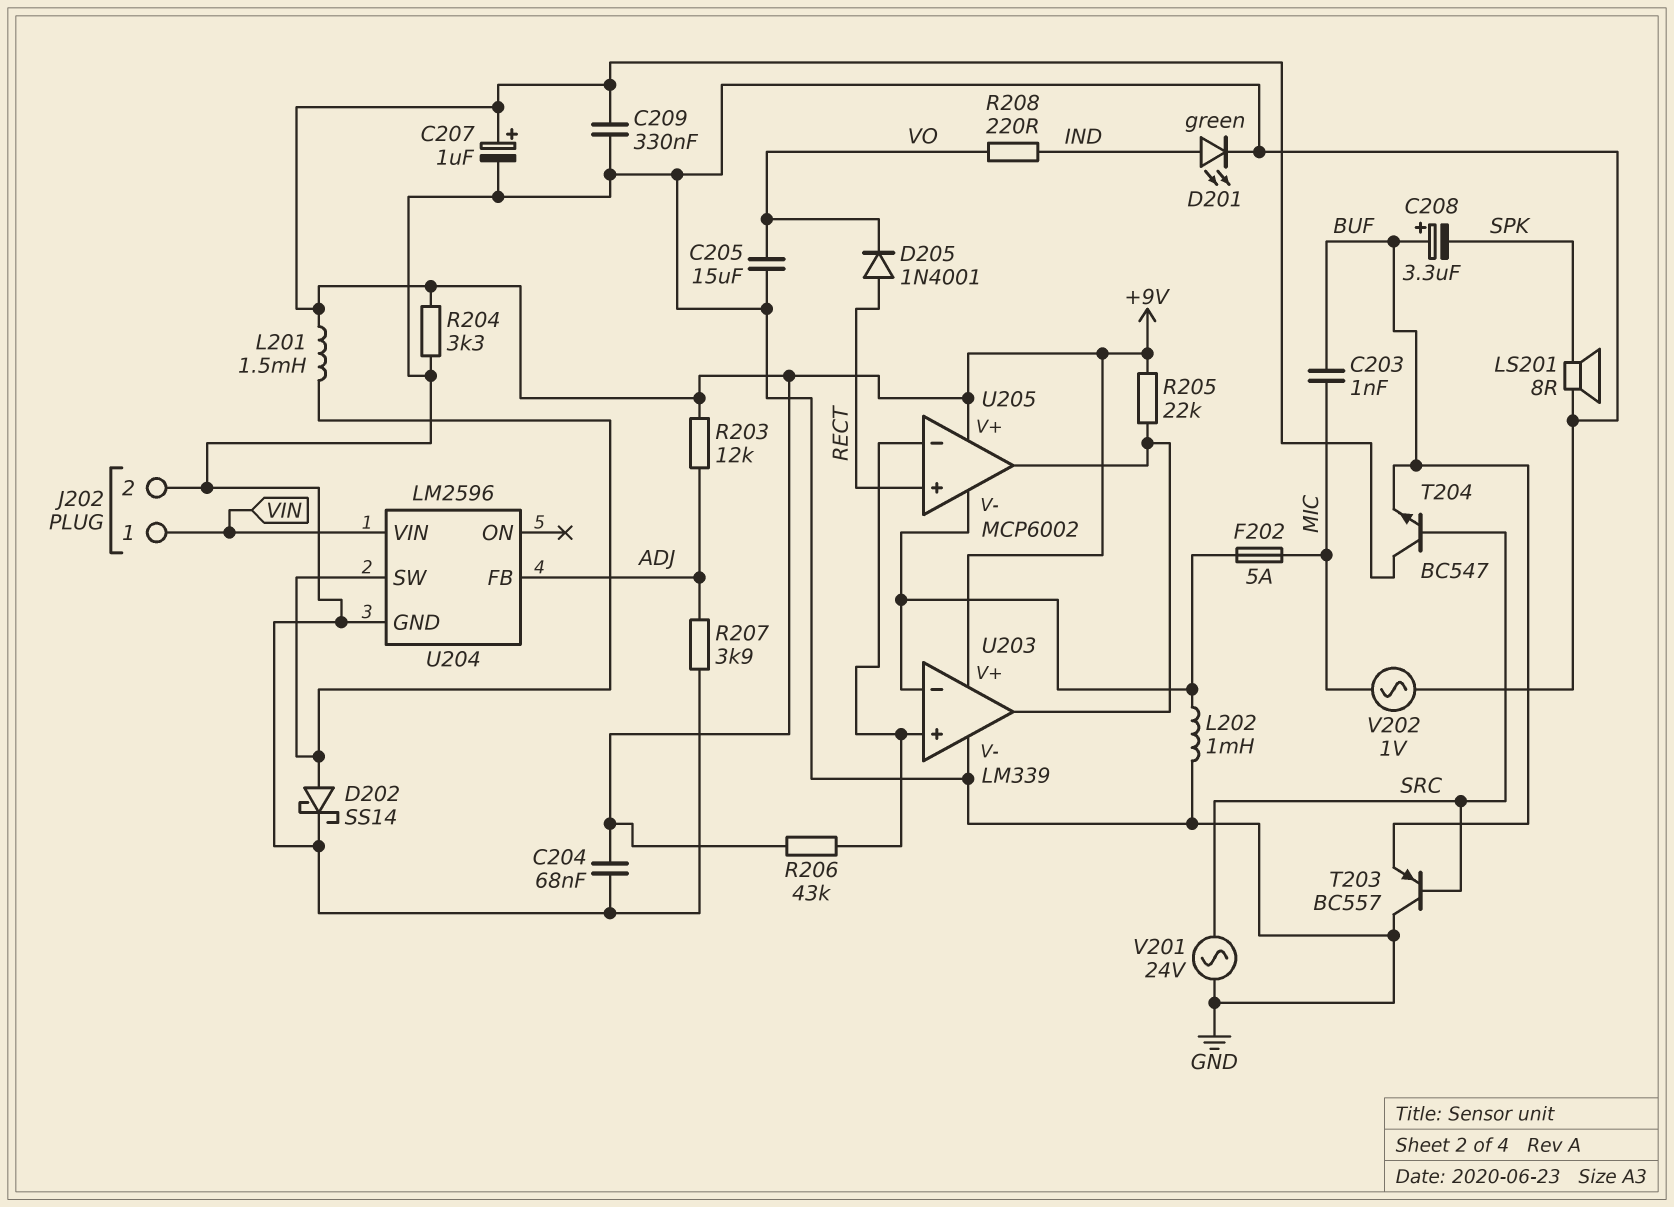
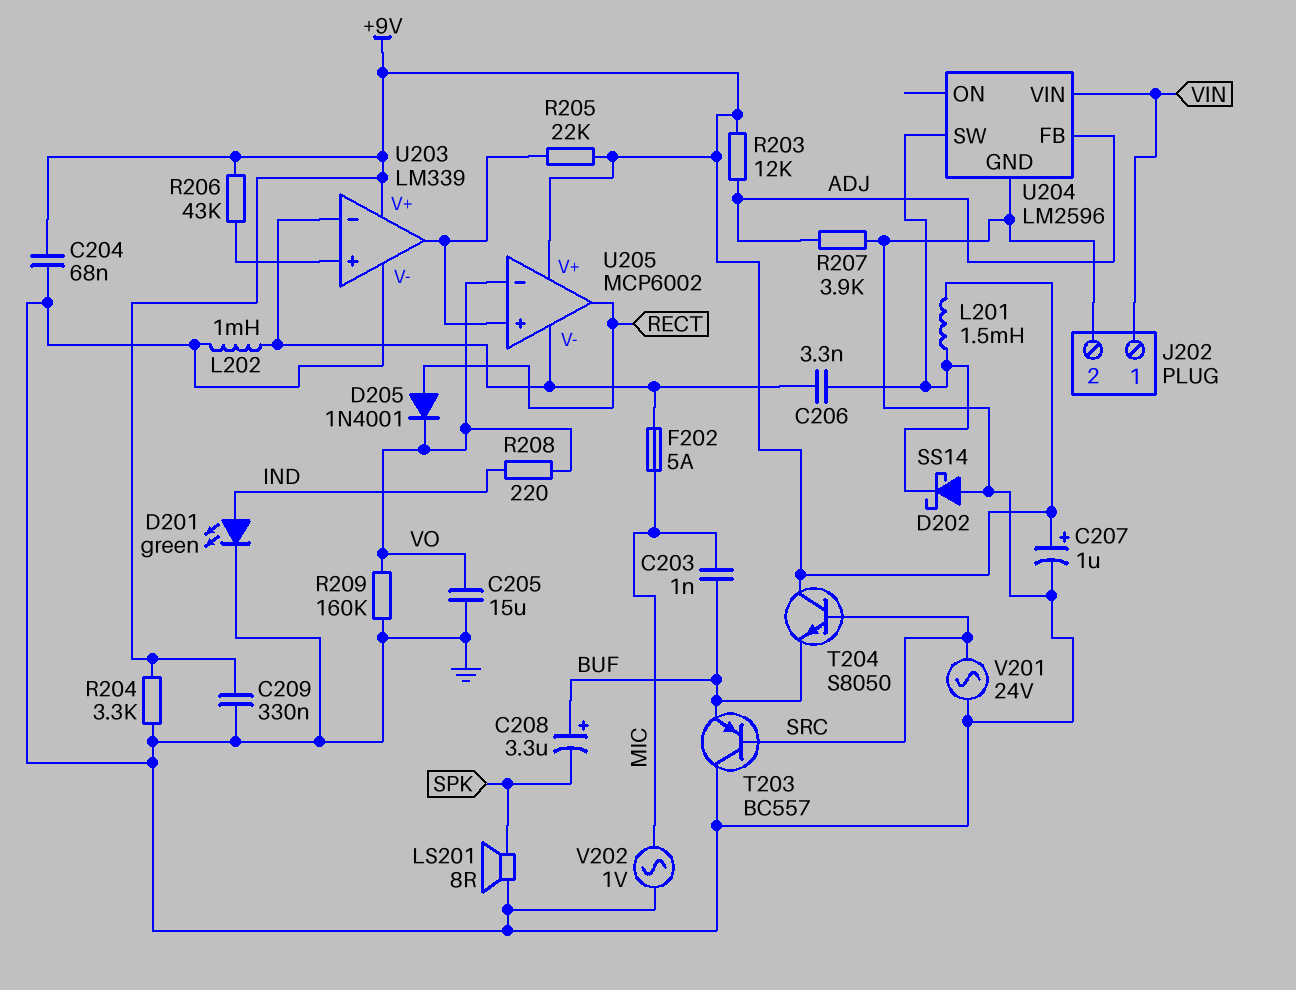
C206: none -> 3.3nF (U203/in-, U204/SW)
D202: schottky SS14 (A U204/SW, K GND) -> schottky SS14 (A GND, K U204/SW)
R209: none -> 160k (GND, VO)
T204: NPN BC547 (B SRC, C +9V, E BUF) -> NPN S8050 (B SRC, C +9V, E BUF)
U205 pin in+: RECT -> U203/out
U205 pin in-: U203/in+ -> VO
U205 pin out: U203/out -> RECT

